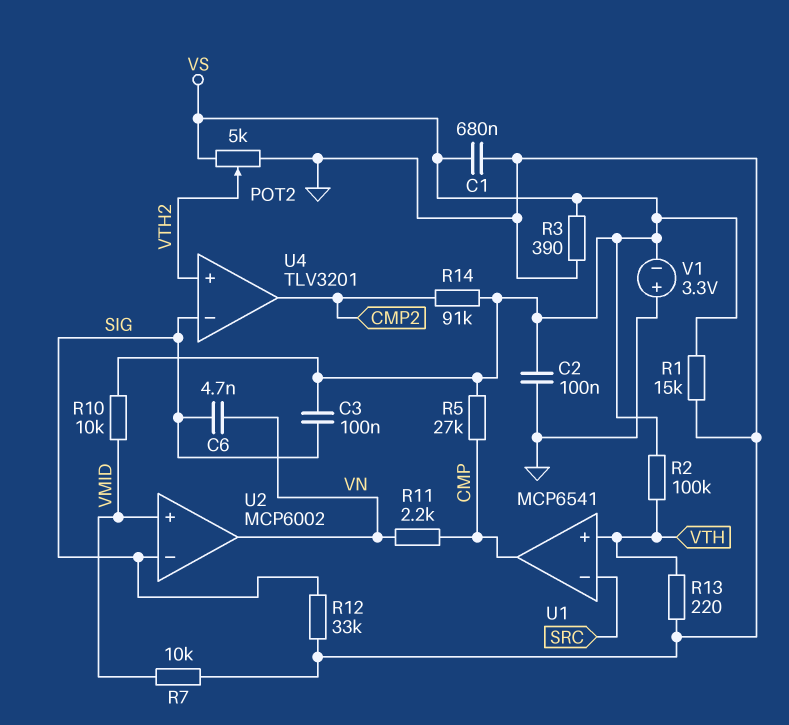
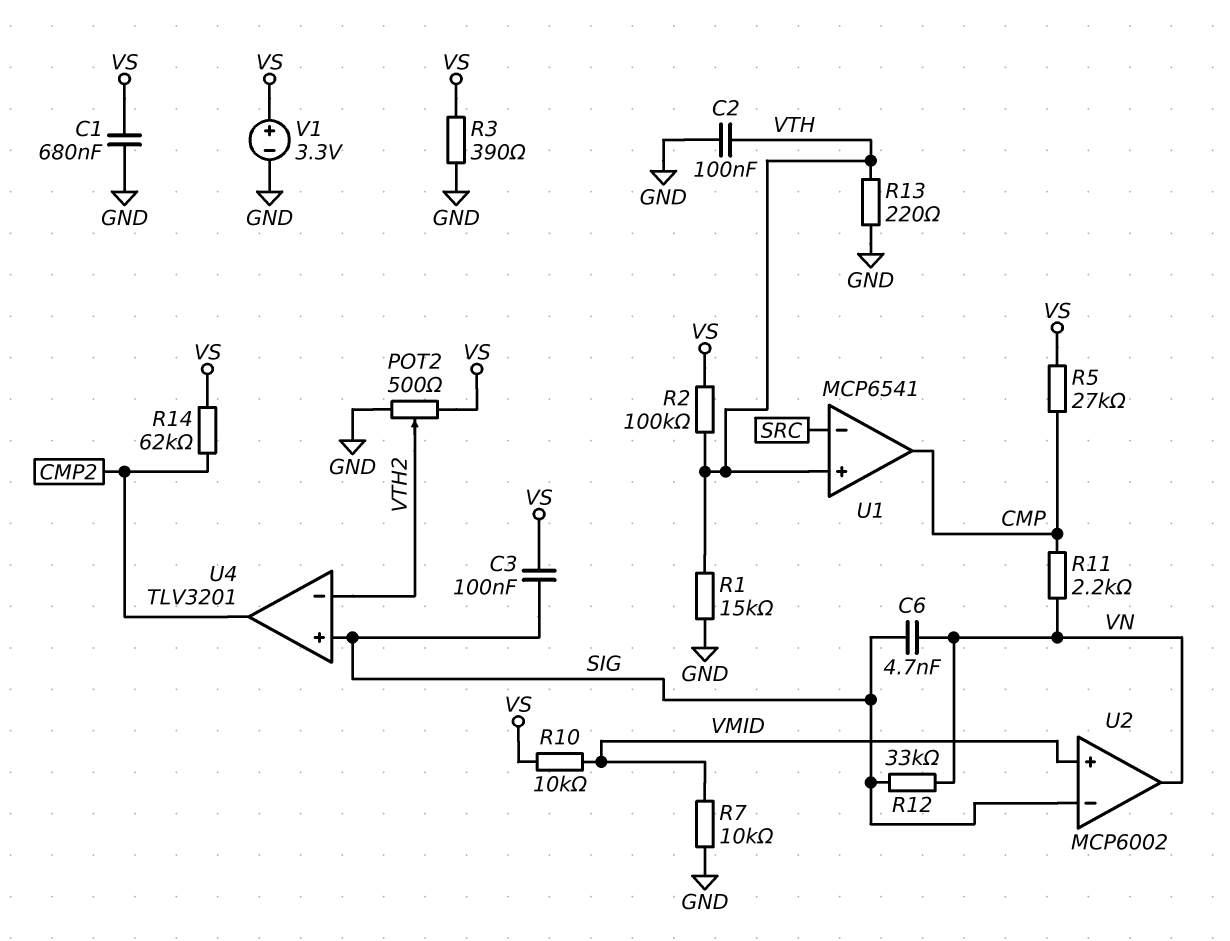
C2: 100nF (GND, VS) -> 100nF (GND, VTH)
POT2: 5k (GND, VS, wiper VTH2) -> 500 (GND, VS, wiper VTH2)
R1: 15k (GND, VS) -> 15k (GND, VTH)
R12: 33k (GND, SIG) -> 33k (SIG, VN)
R14: 91k (CMP2, VS) -> 62k (CMP2, VS)
U4 pin in+: VTH2 -> SIG
U4 pin in-: SIG -> VTH2
V1: 3.3V (plus GND, minus VS) -> 3.3V (plus VS, minus GND)

